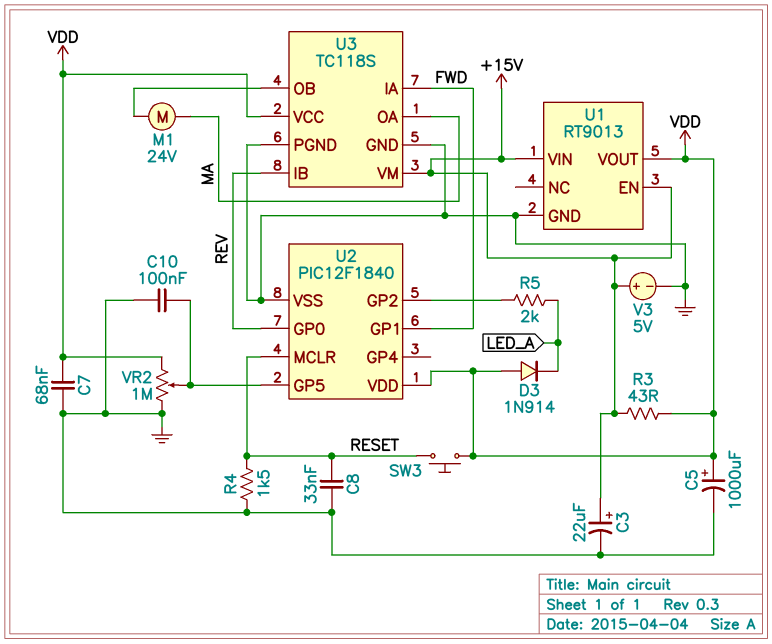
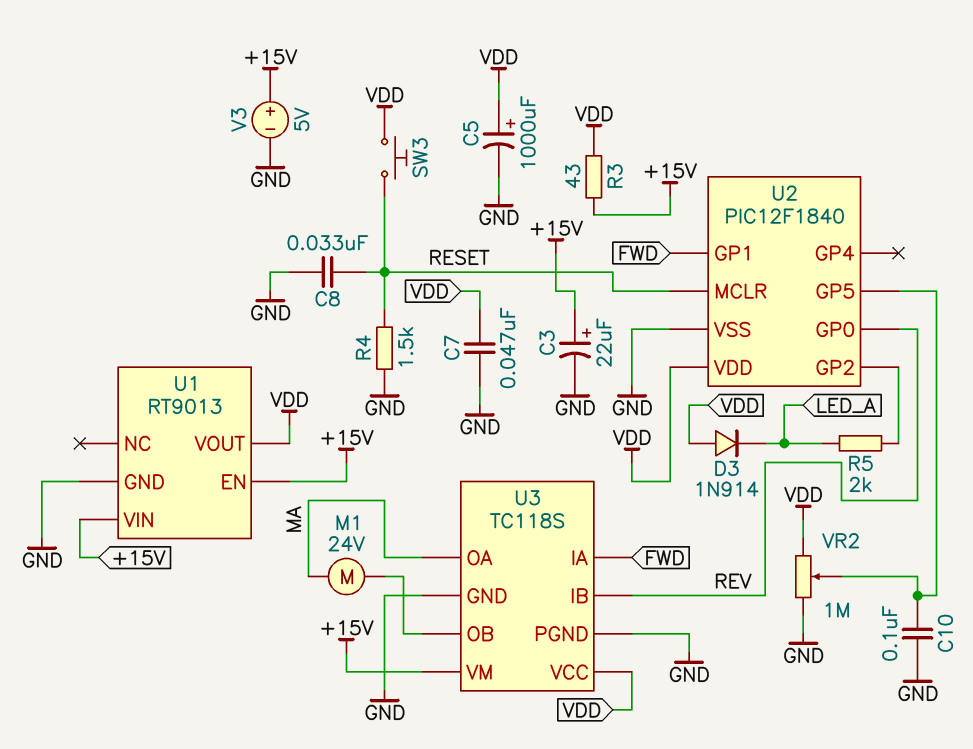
C7: 68nF (GND, VDD) -> 47nF (GND, VDD)

